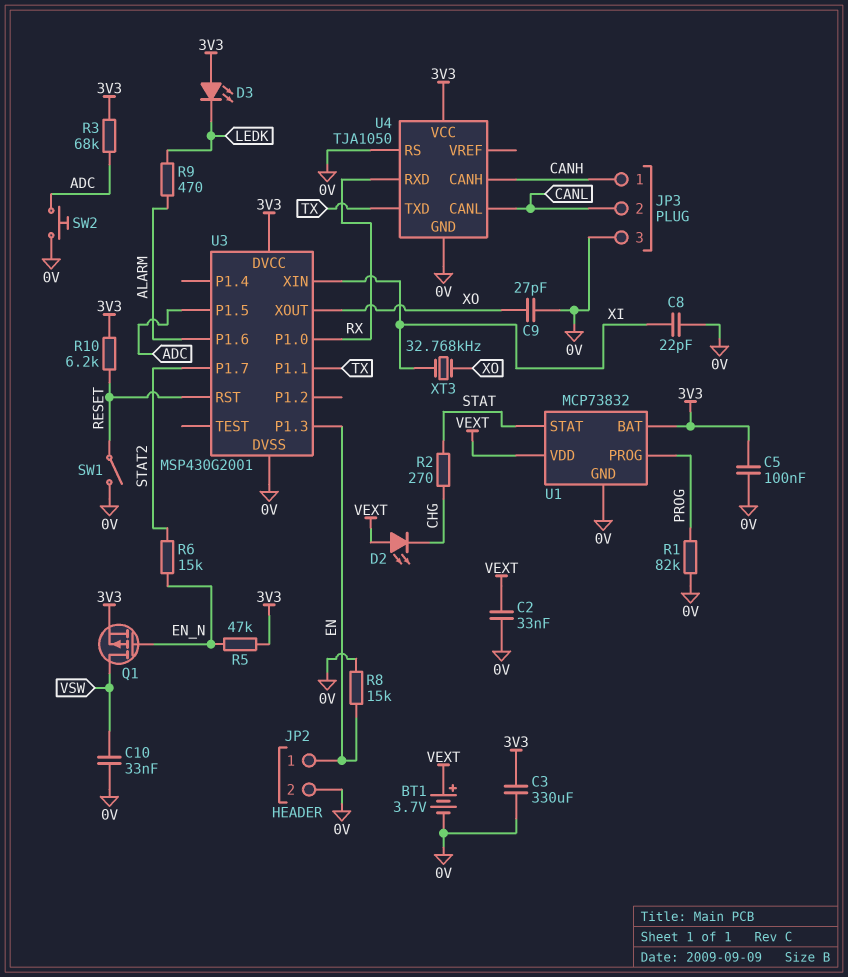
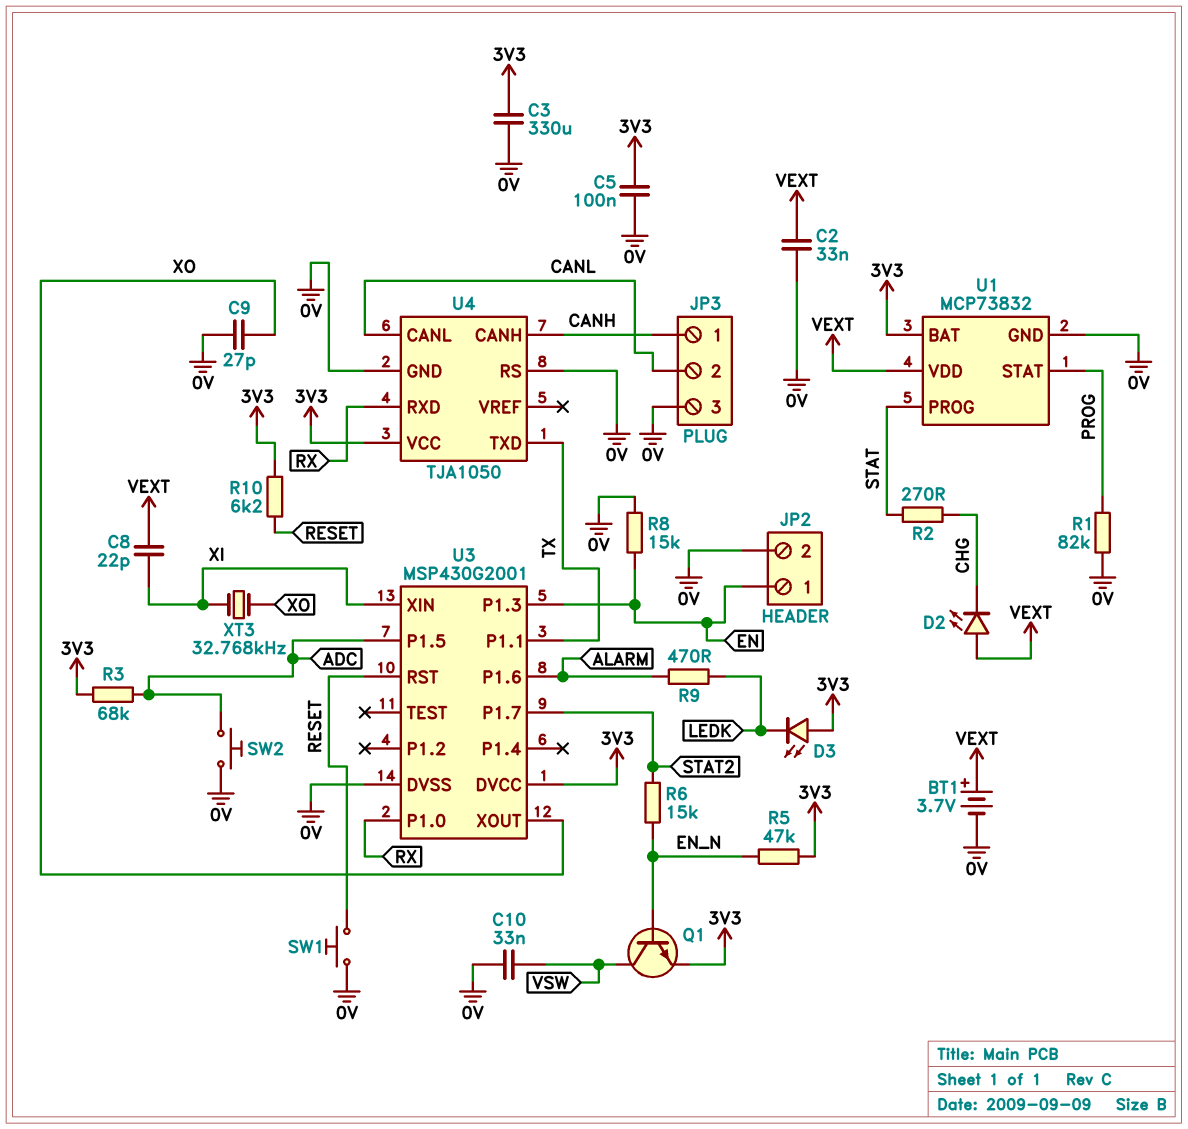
C8: 22pF (0V, XI) -> 22pF (VEXT, XI)
Q1: PMOS (G EN_N, D VSW, S 3V3) -> NPN (B EN_N, C VSW, E 3V3)
SW1: switch (0V, RESET) -> button (0V, RESET)
U1 pin PROG: PROG -> STAT
U1 pin STAT: STAT -> PROG

